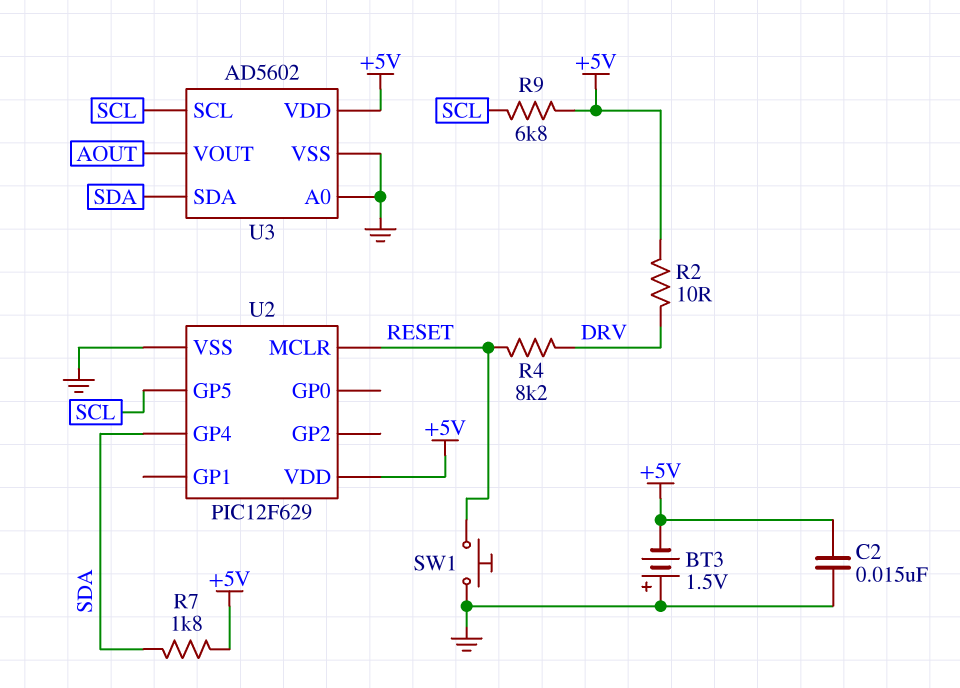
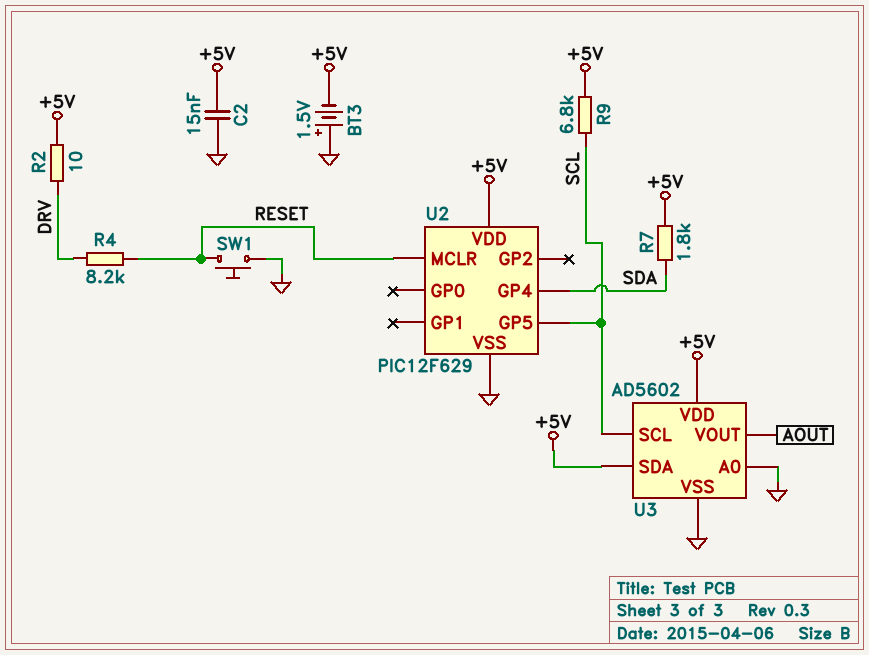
U3 pin SDA: SDA -> +5V

